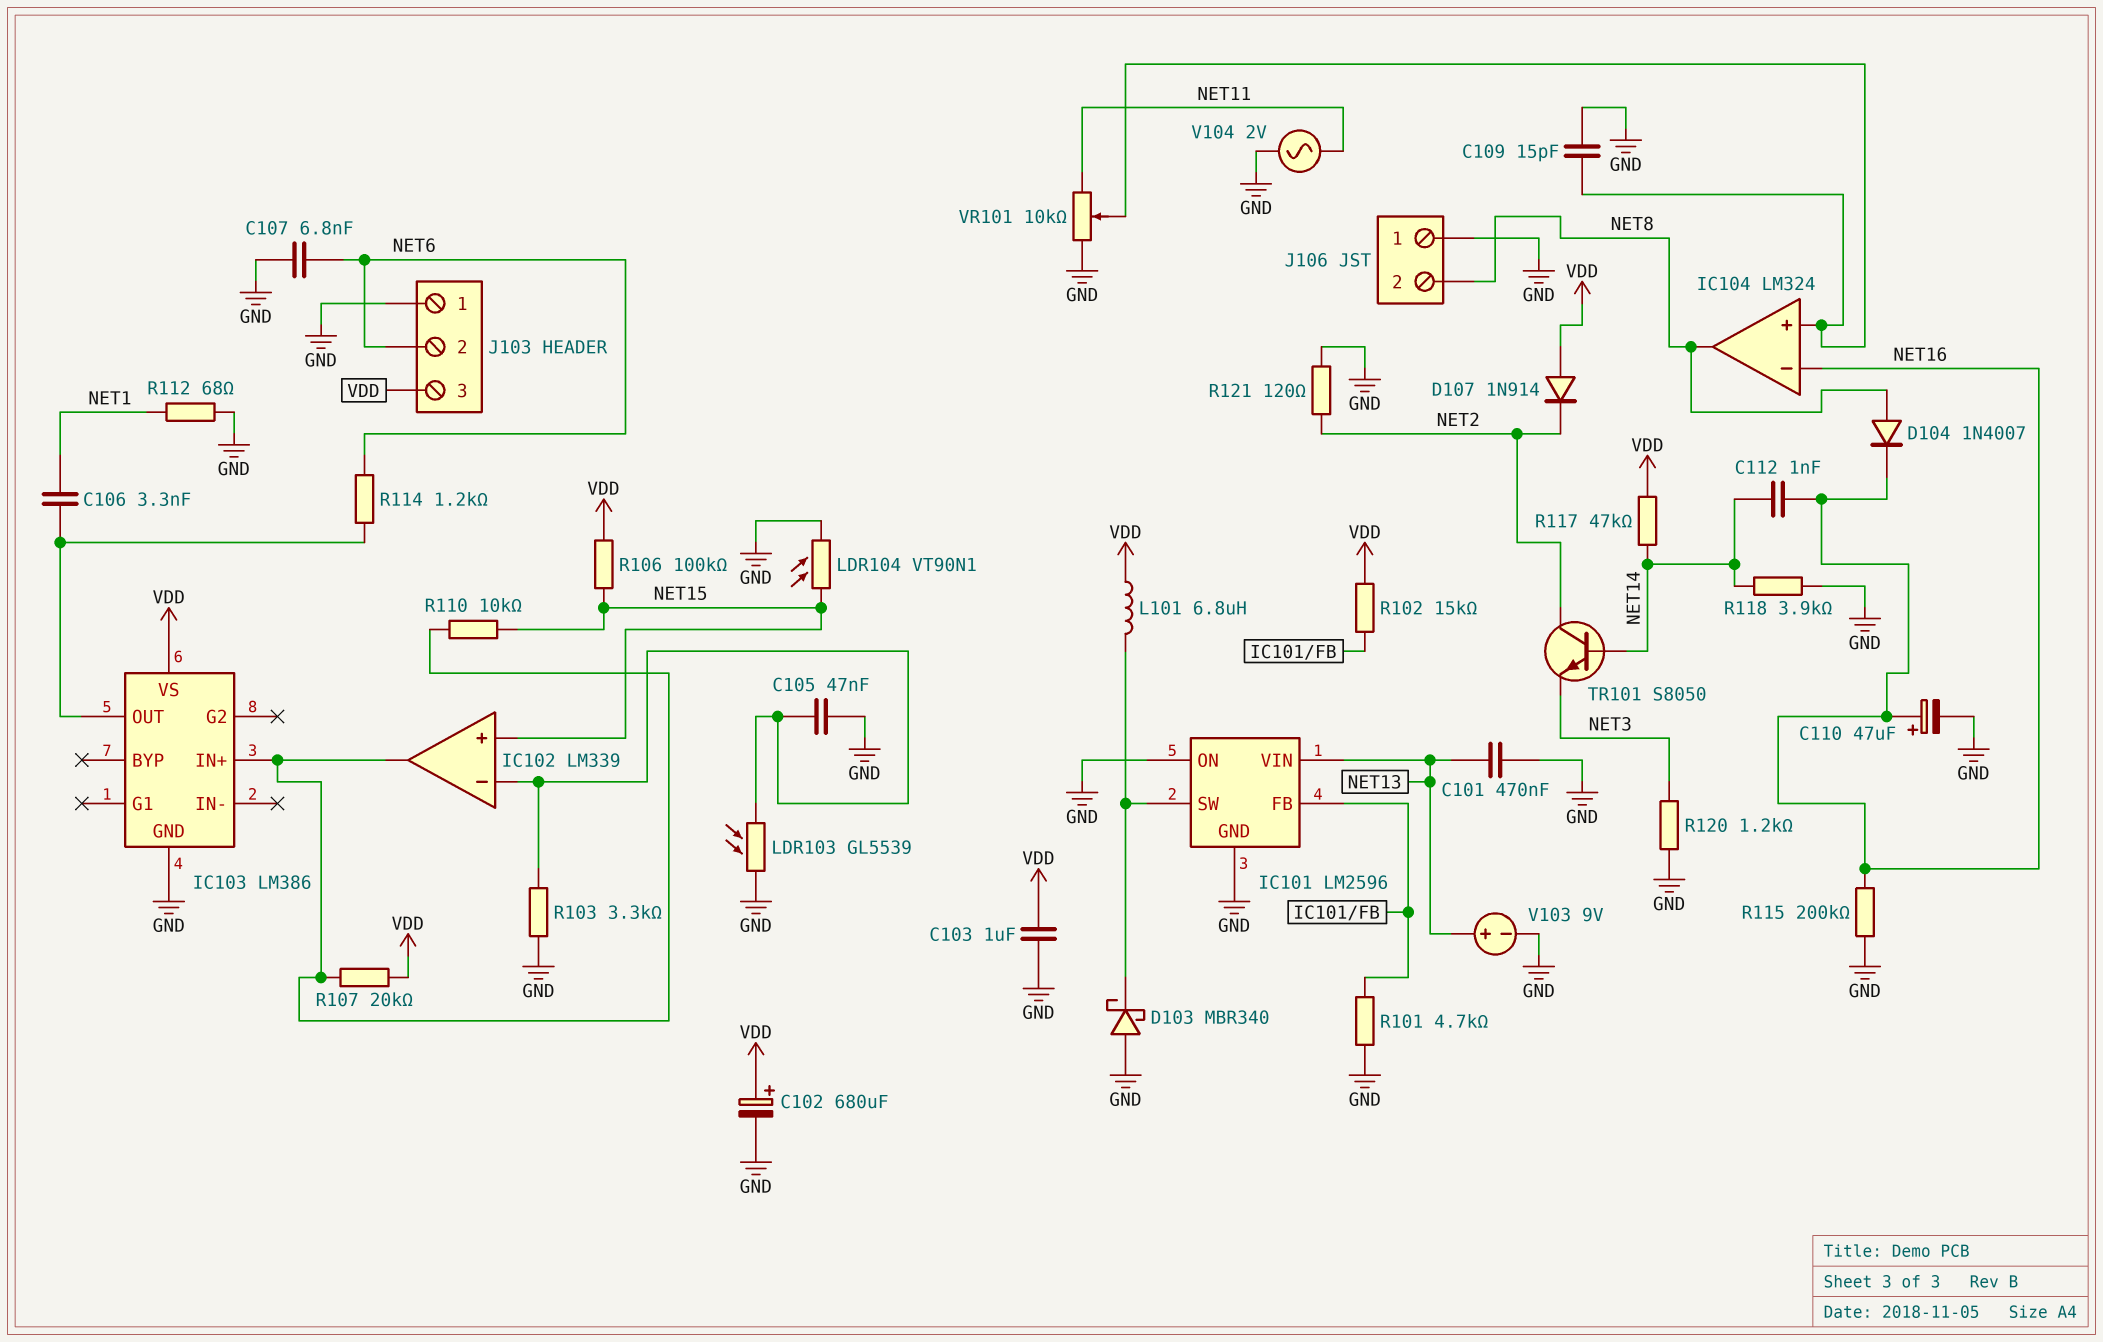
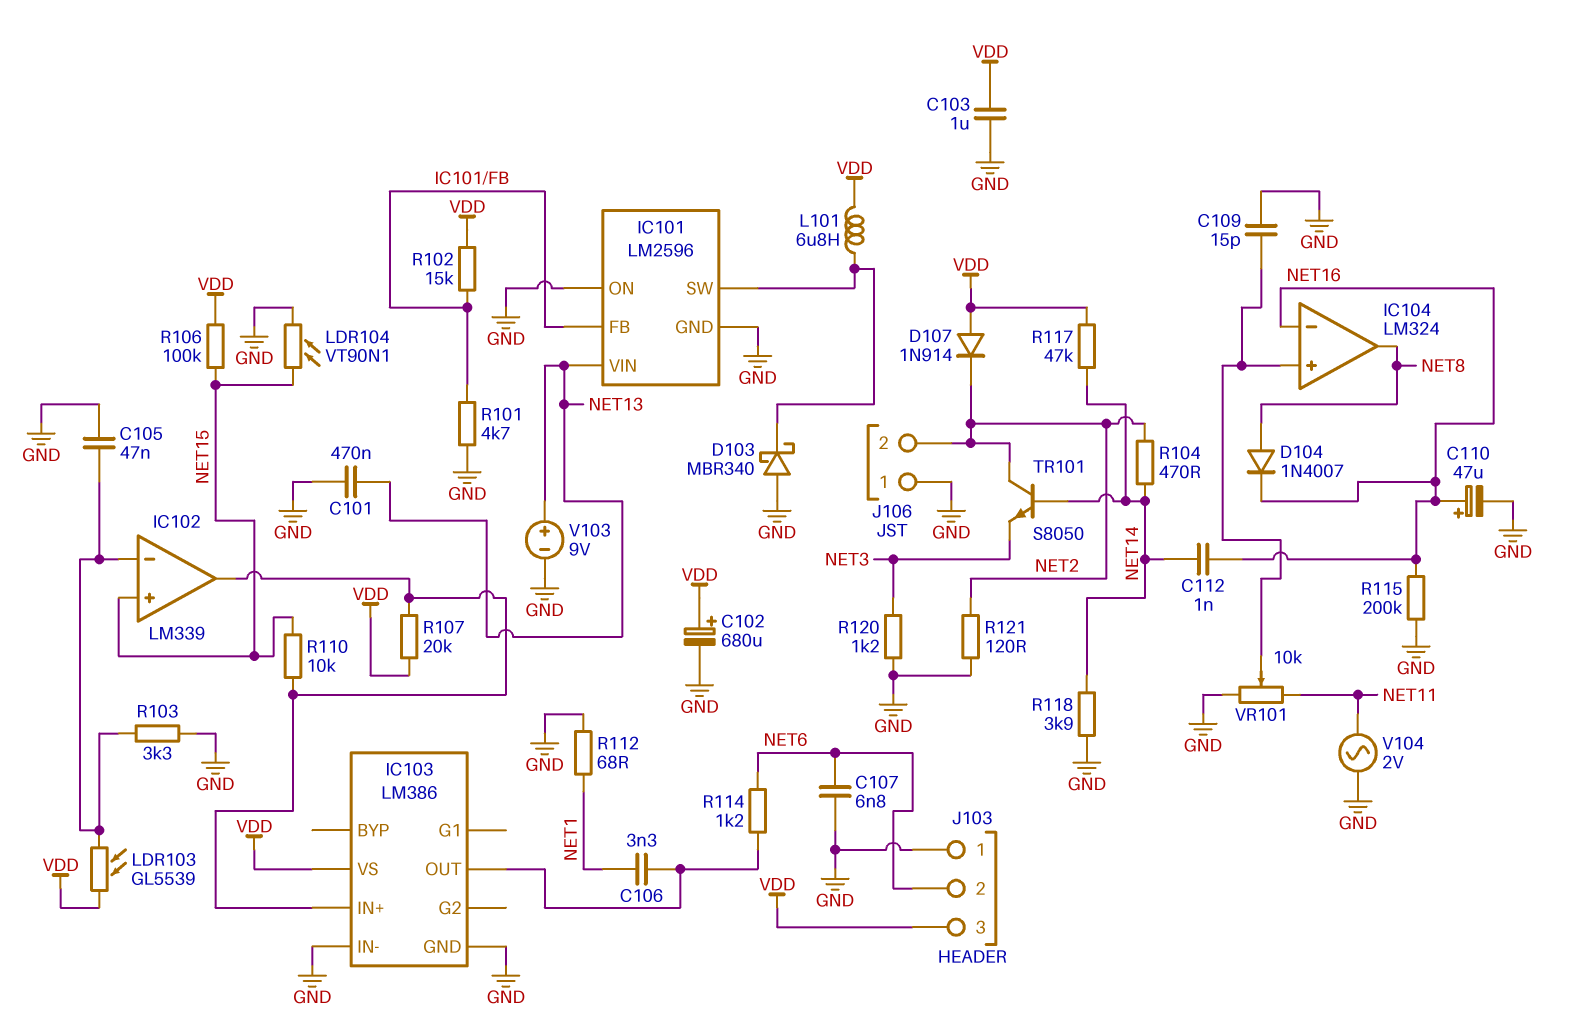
IC103 pin IN-: none -> GND
J106 pin 2: NET8 -> NET2
LDR103: GL5539 (GND, IC102/in-) -> GL5539 (IC102/in-, VDD)
R104: none -> 470 (NET2, NET14)

